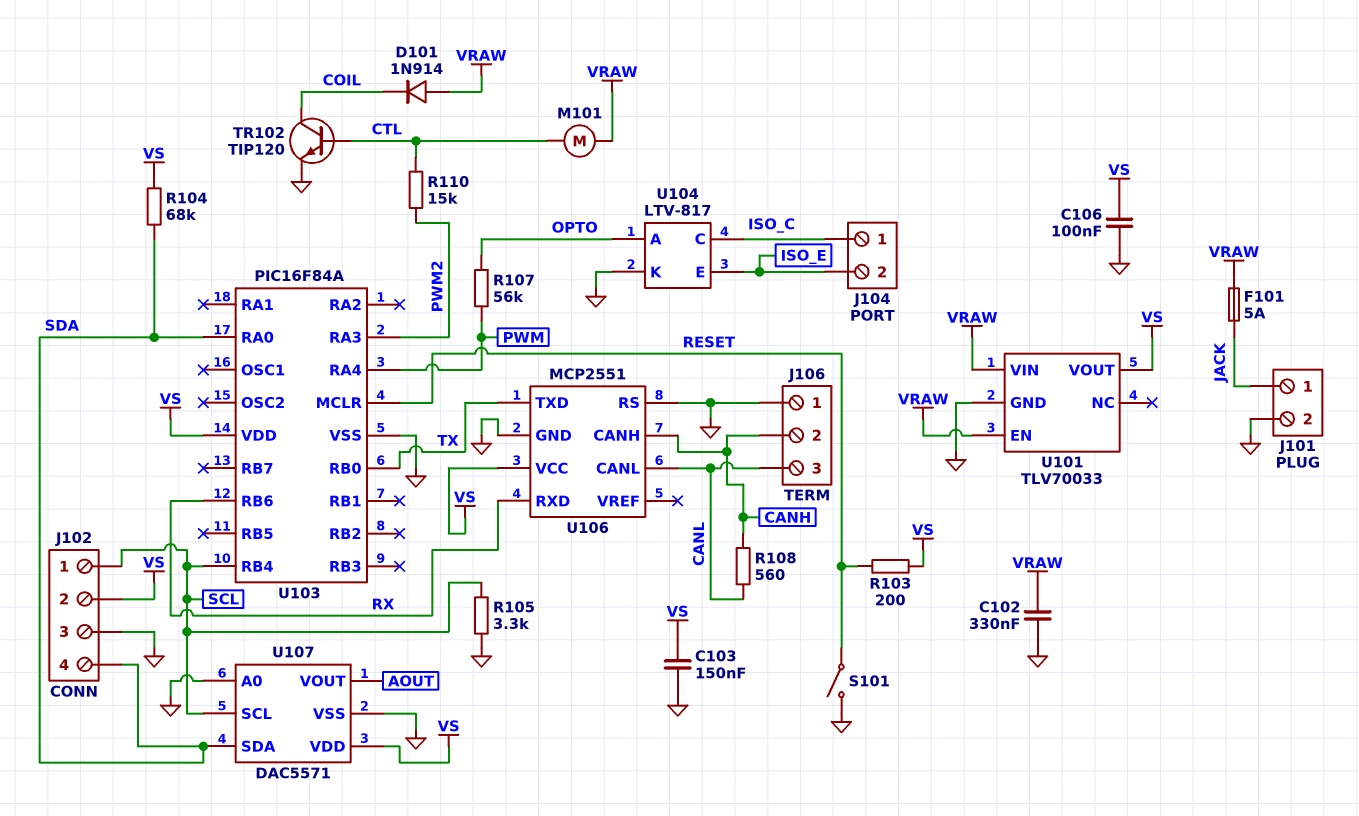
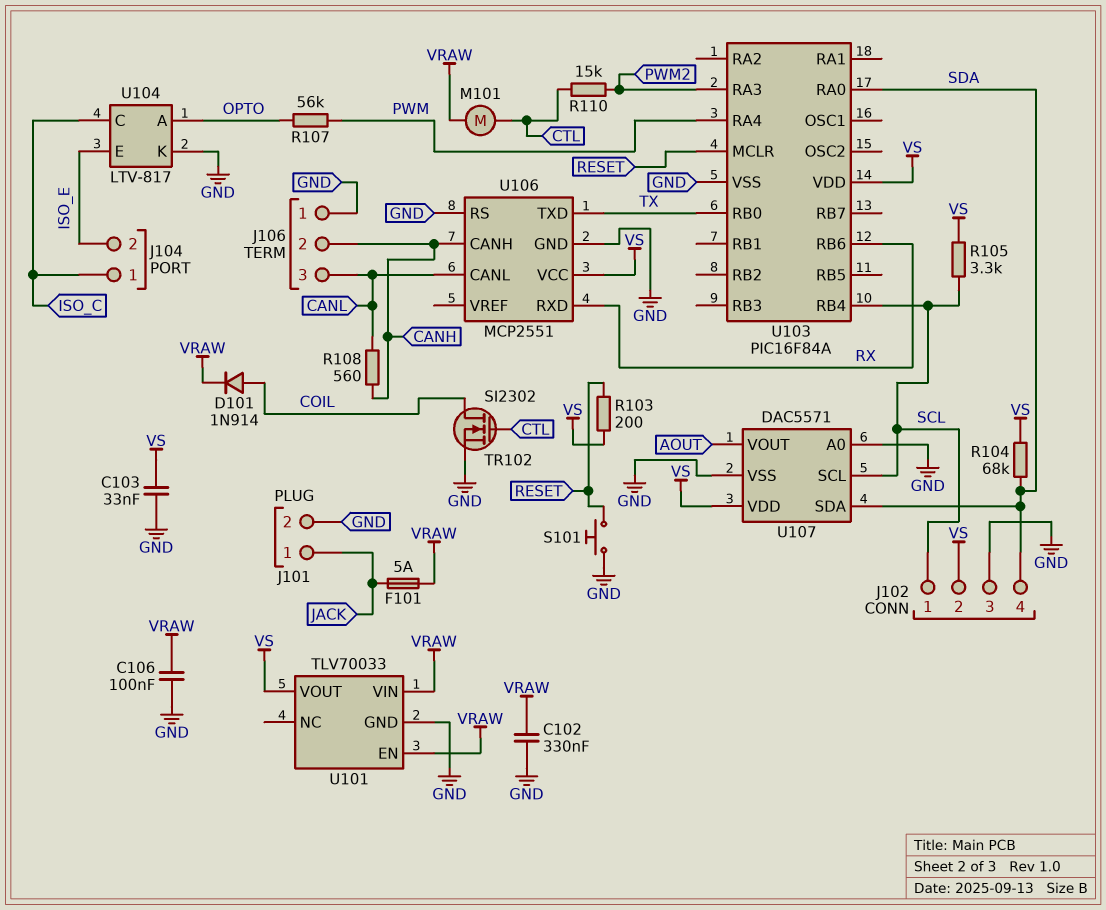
C103: 150nF (GND, VS) -> 33nF (GND, VS)
C106: 100nF (GND, VS) -> 100nF (GND, VRAW)
D101: diode 1N914 (A VRAW, K COIL) -> diode 1N914 (A COIL, K VRAW)
R105: 3.3k (GND, SCL) -> 3.3k (SCL, VS)
S101: switch (GND, RESET) -> button (GND, RESET)
TR102: NPN TIP120 (B CTL, C COIL, E GND) -> NMOS SI2302 (G CTL, D COIL, S GND)

